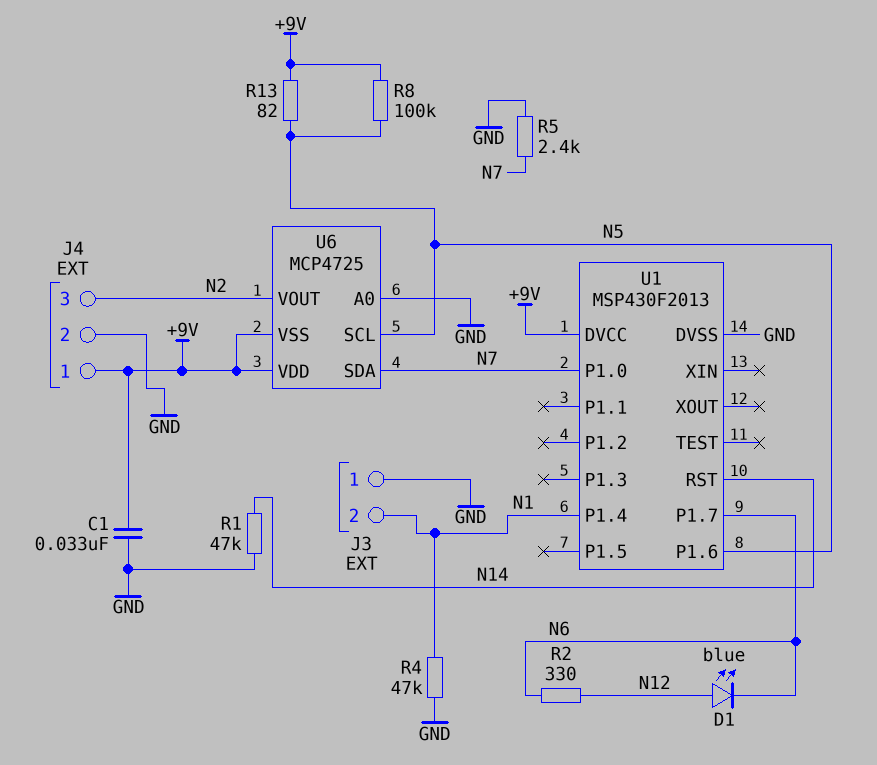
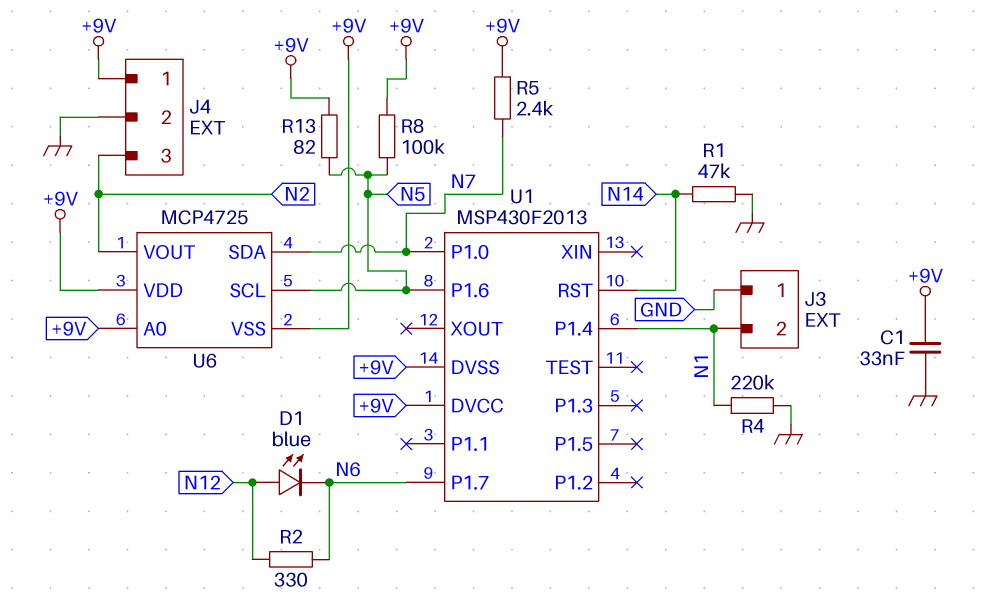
R4: 47k (GND, N1) -> 220k (GND, N1)
R5: 2.4k (GND, N7) -> 2.4k (+9V, N7)
U1 pin DVSS: GND -> +9V
U6 pin A0: GND -> +9V

